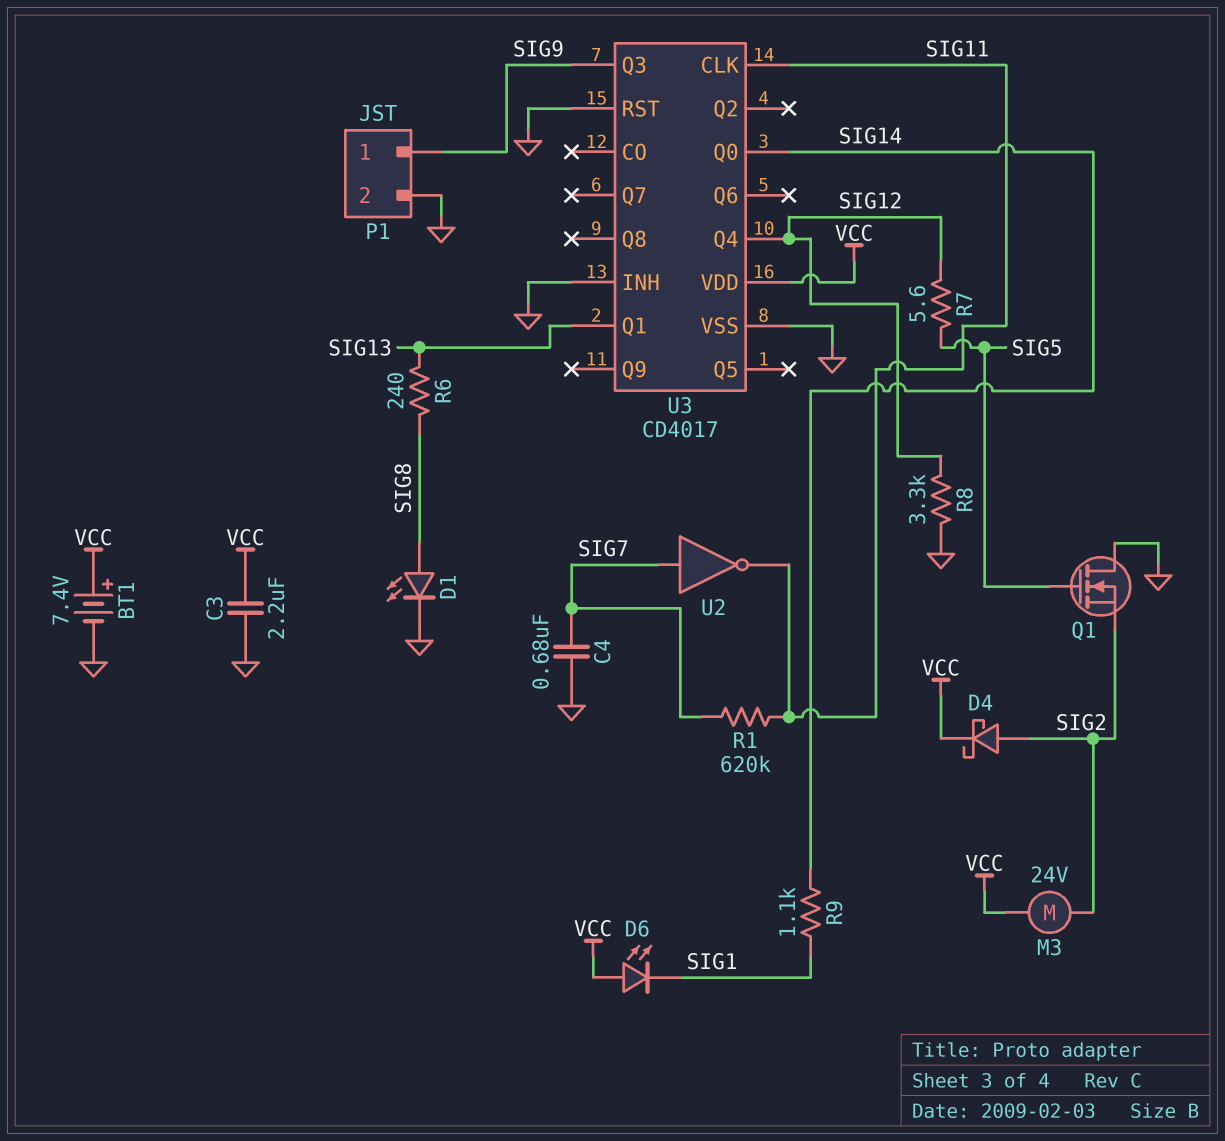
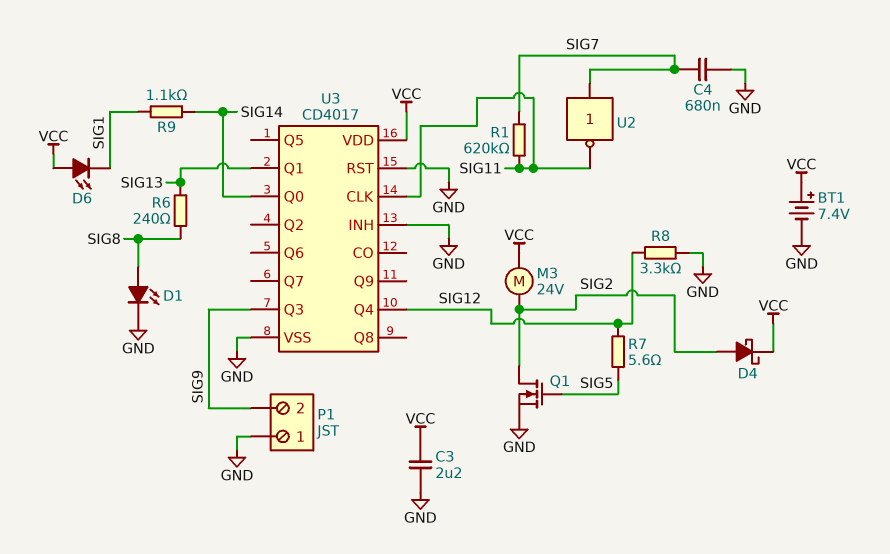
P1 pin 1: SIG9 -> GND
P1 pin 2: GND -> SIG9
Q1: NMOS (G SIG5, D GND, S SIG2) -> NMOS (G SIG5, D SIG2, S GND)

